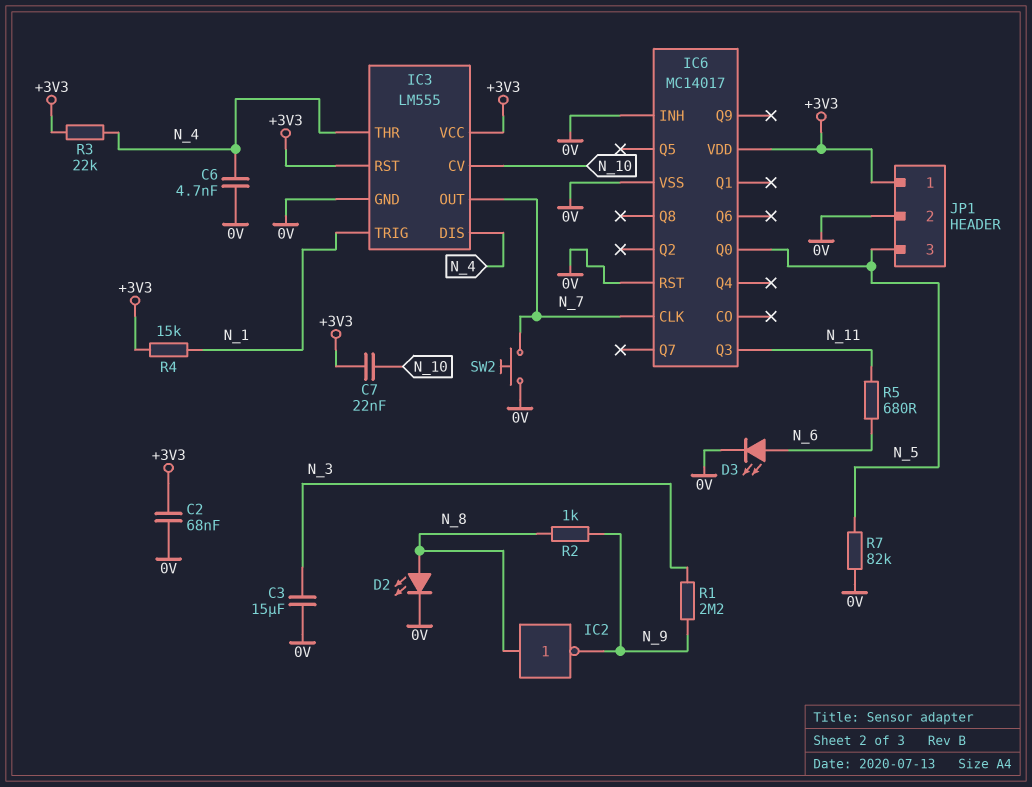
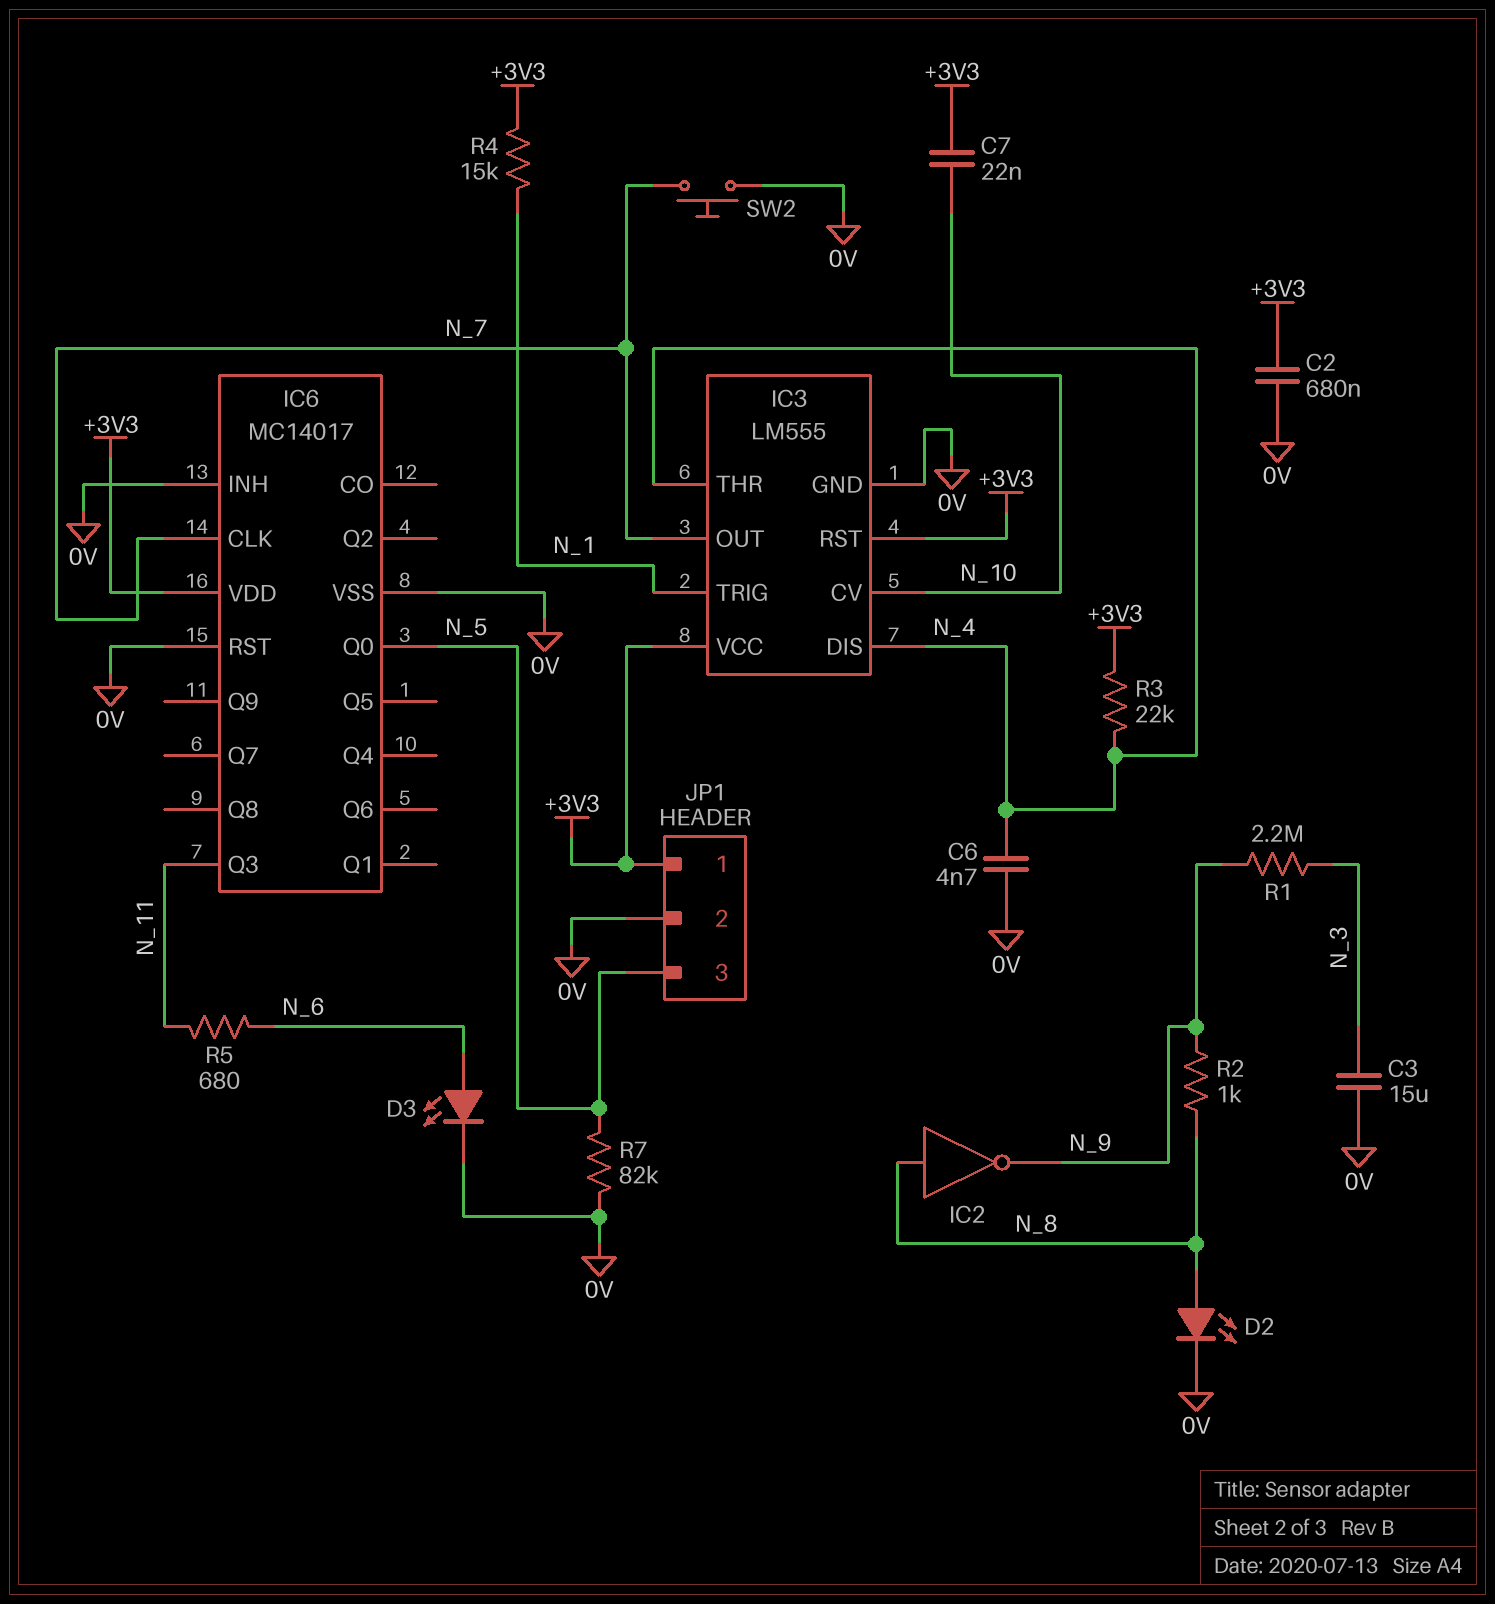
C2: 68nF (+3V3, 0V) -> 680nF (+3V3, 0V)

